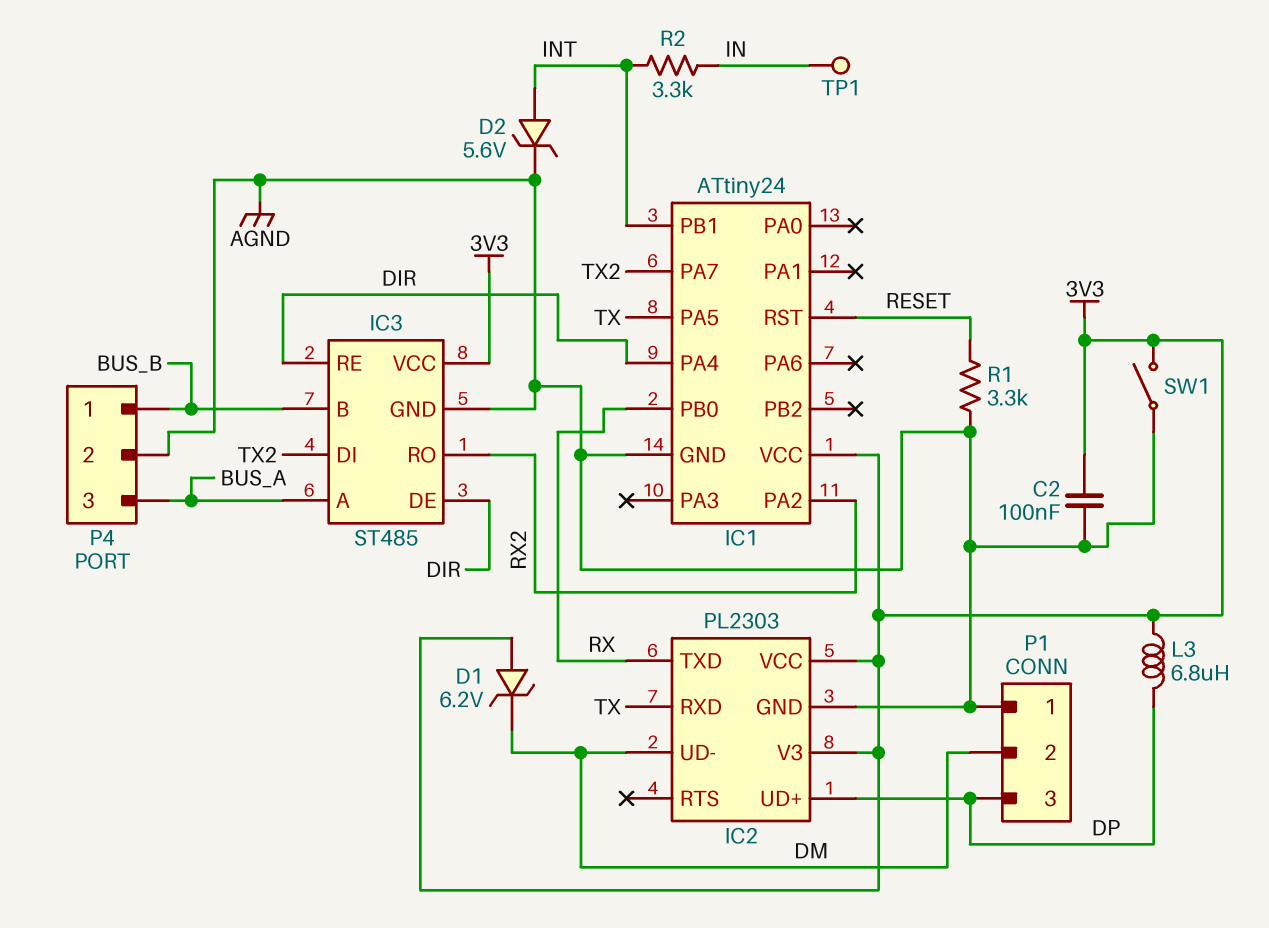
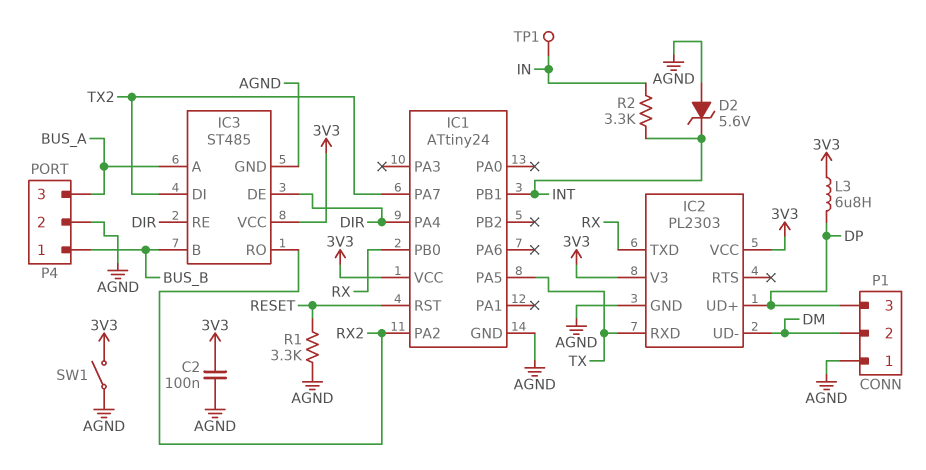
D1: zener 6.2V (A 3V3, K DM) -> none
D2: zener 5.6V (A INT, K AGND) -> zener 5.6V (A AGND, K INT)

